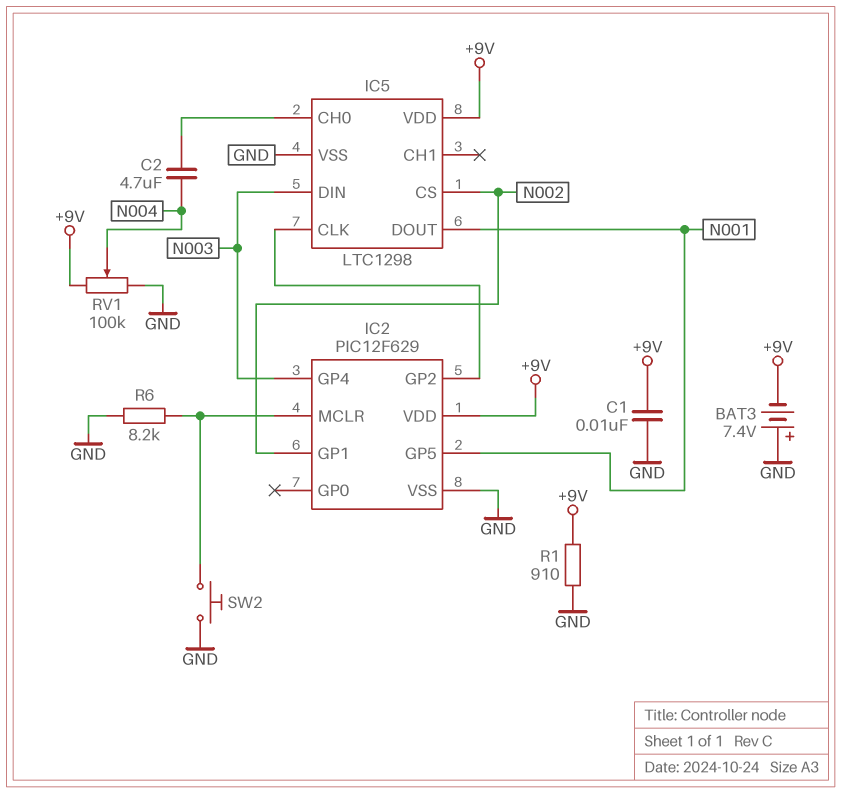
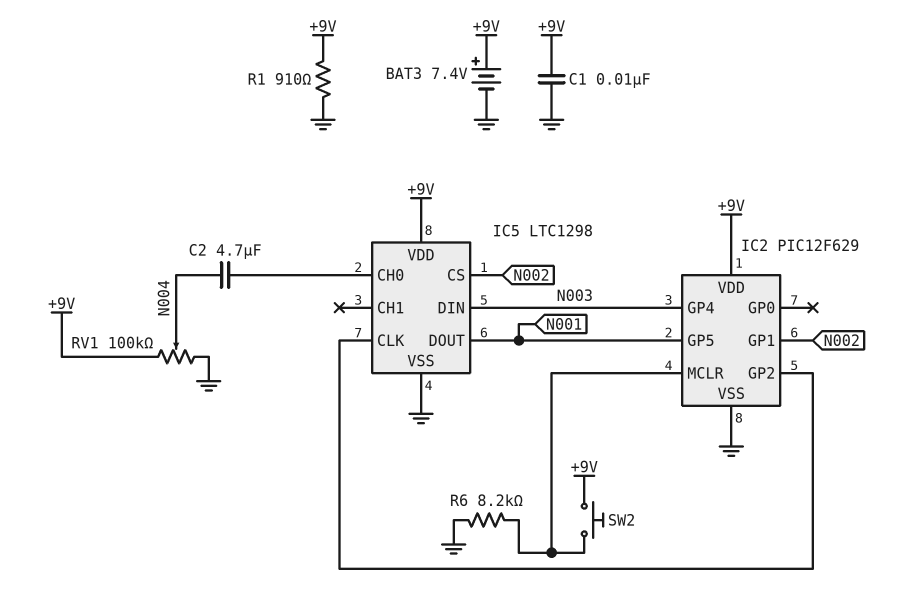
BAT3: 7.4V (plus GND, minus +9V) -> 7.4V (plus +9V, minus GND)
SW2: button (GND, IC2/MCLR) -> button (+9V, IC2/MCLR)

